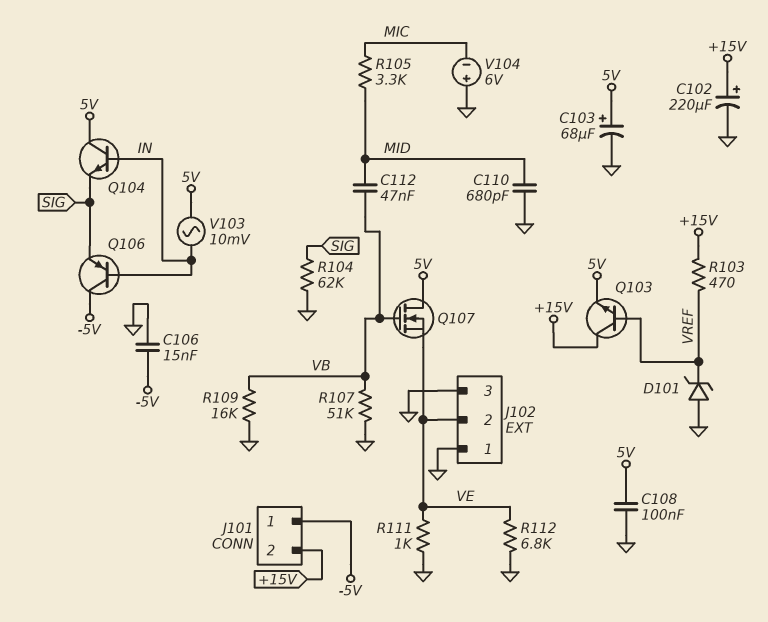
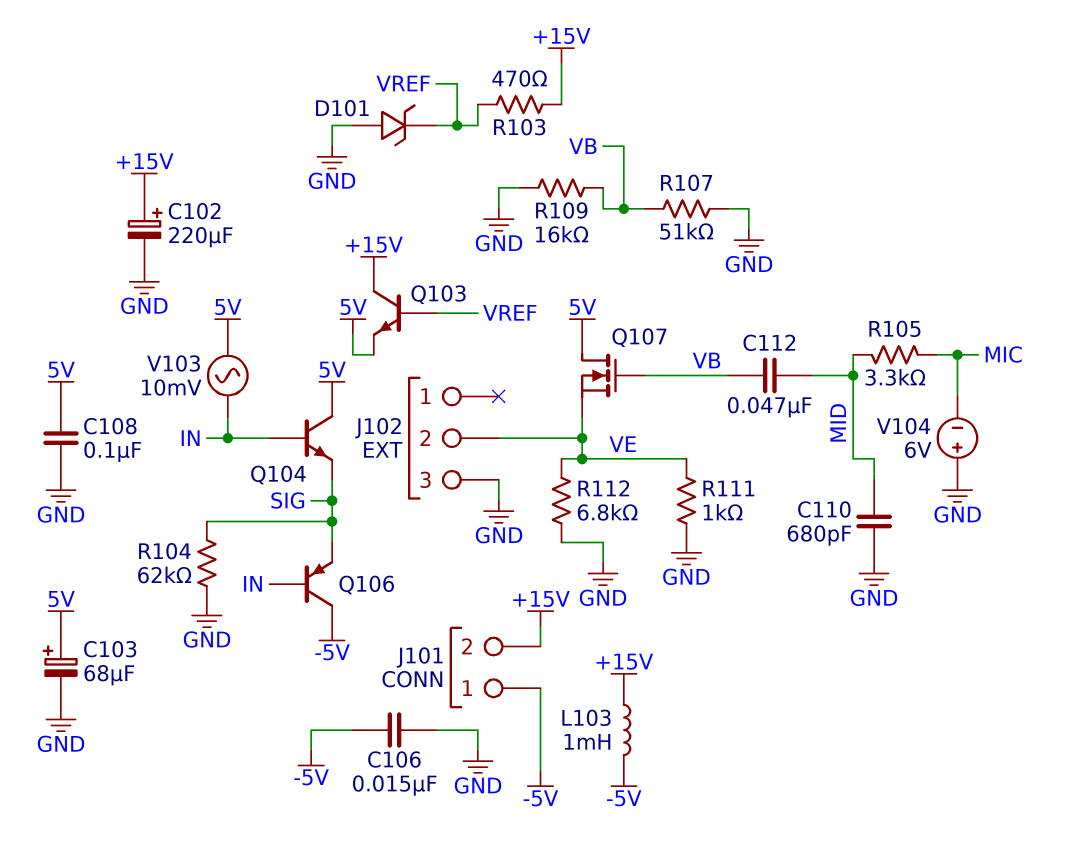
J102 pin 1: GND -> none
L103: none -> 1mH (+15V, -5V)

